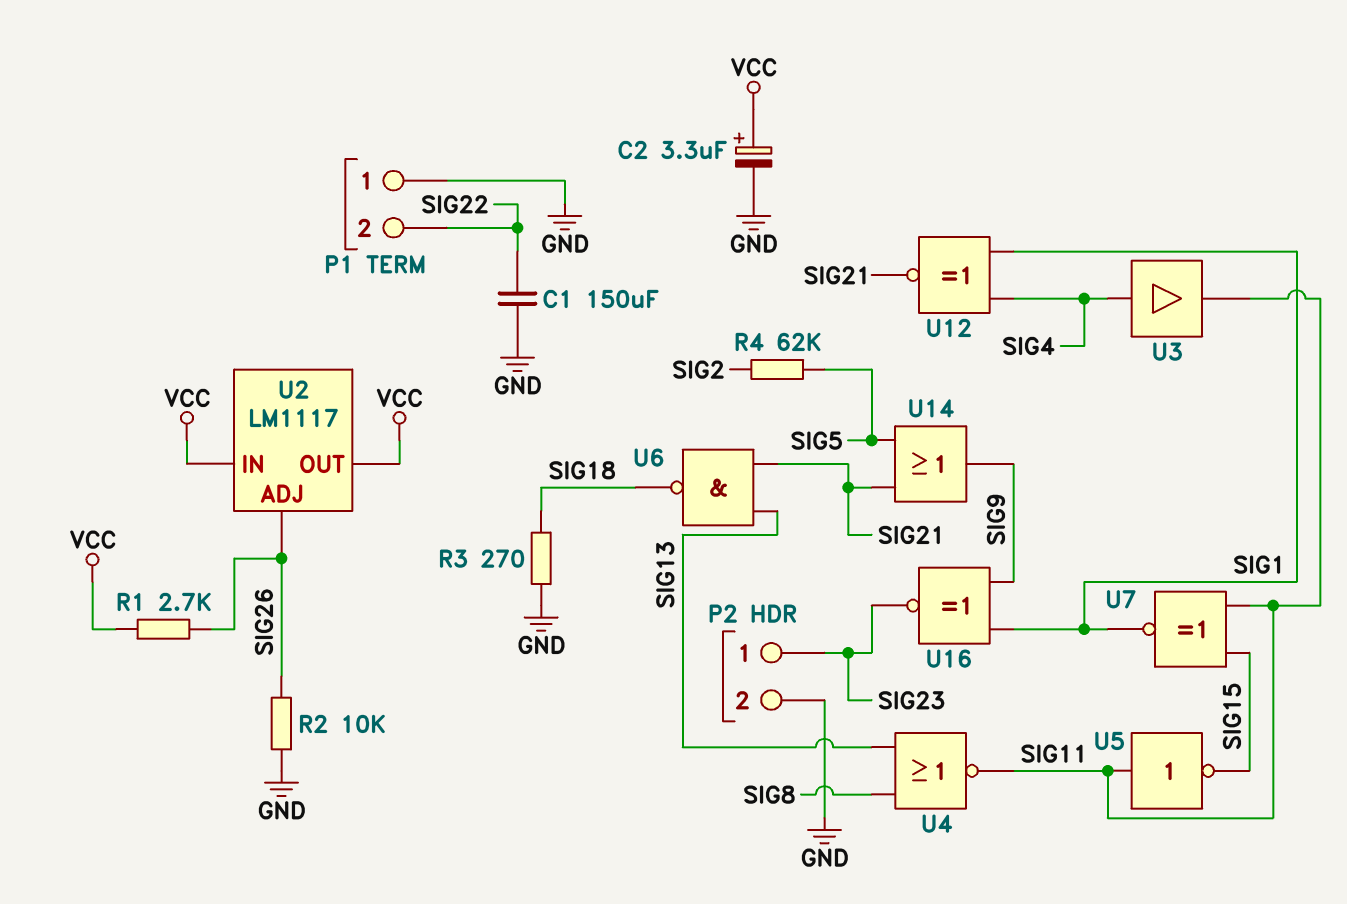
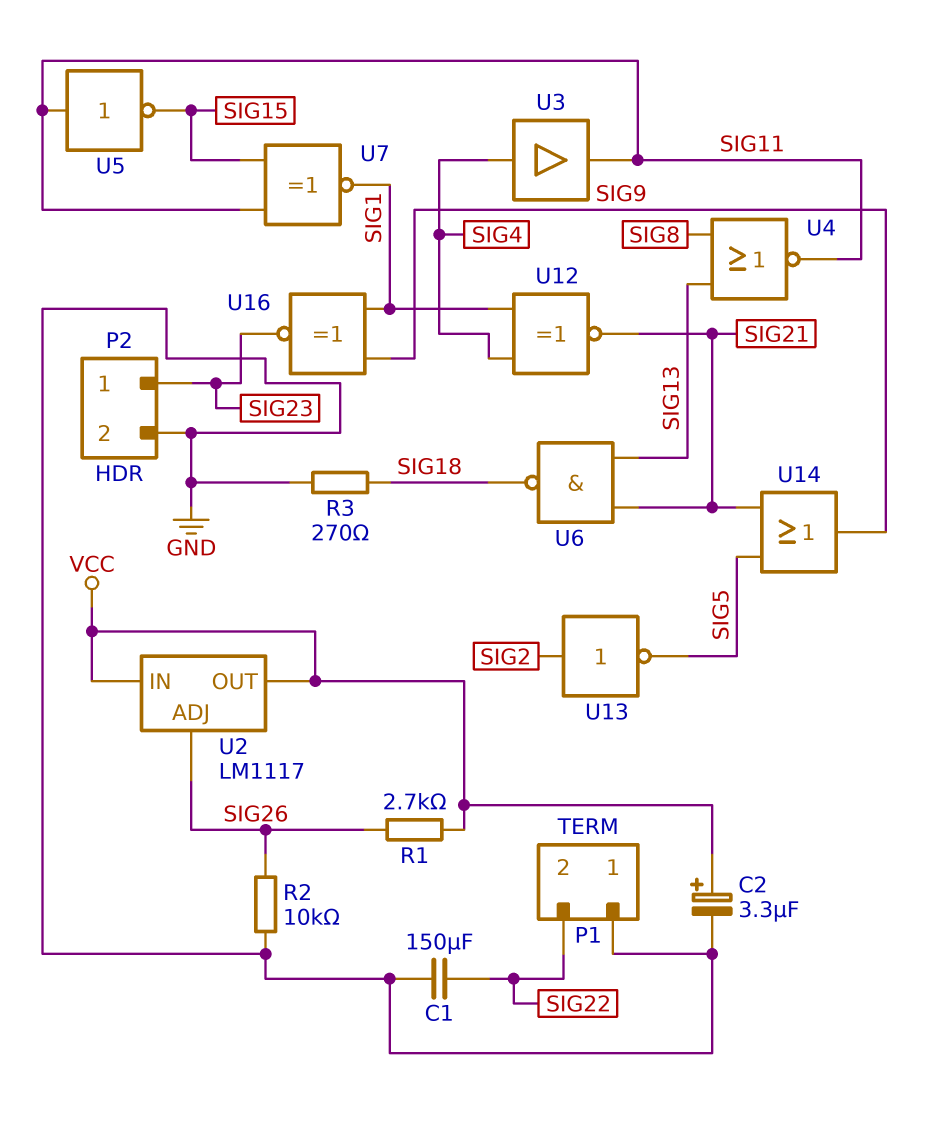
R4: 62k (SIG2, SIG5) -> none
U13: none -> NOT (in SIG2, out SIG5)

